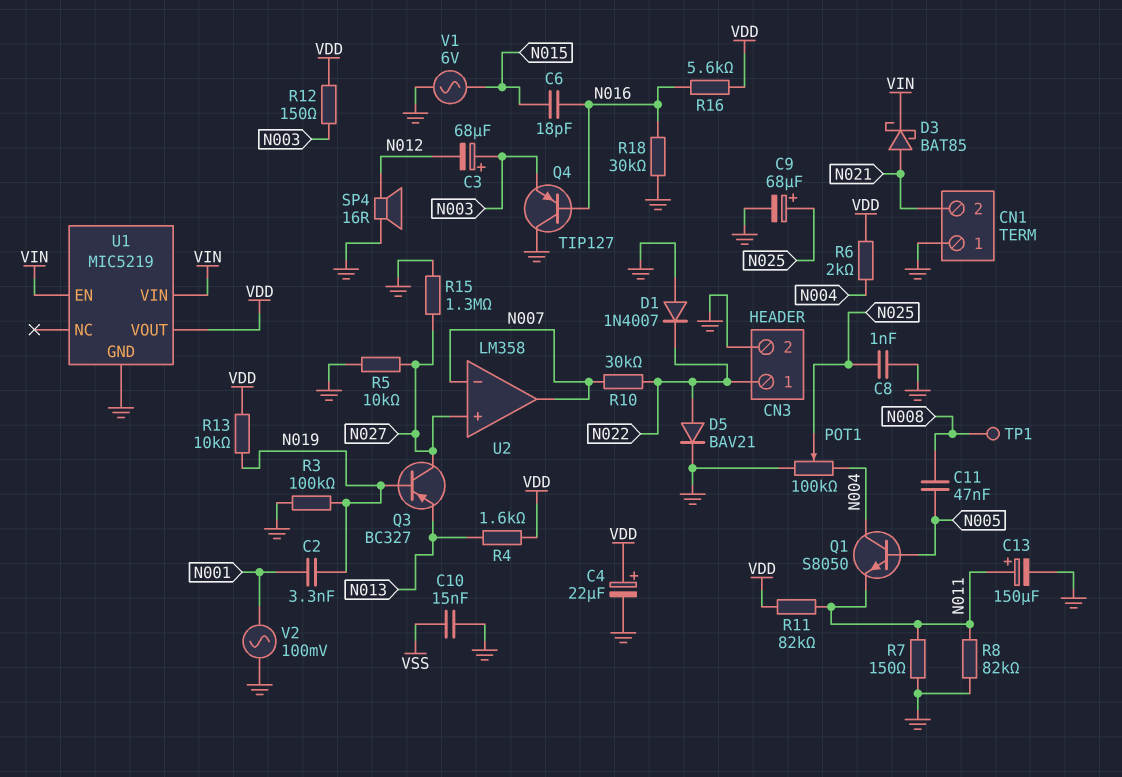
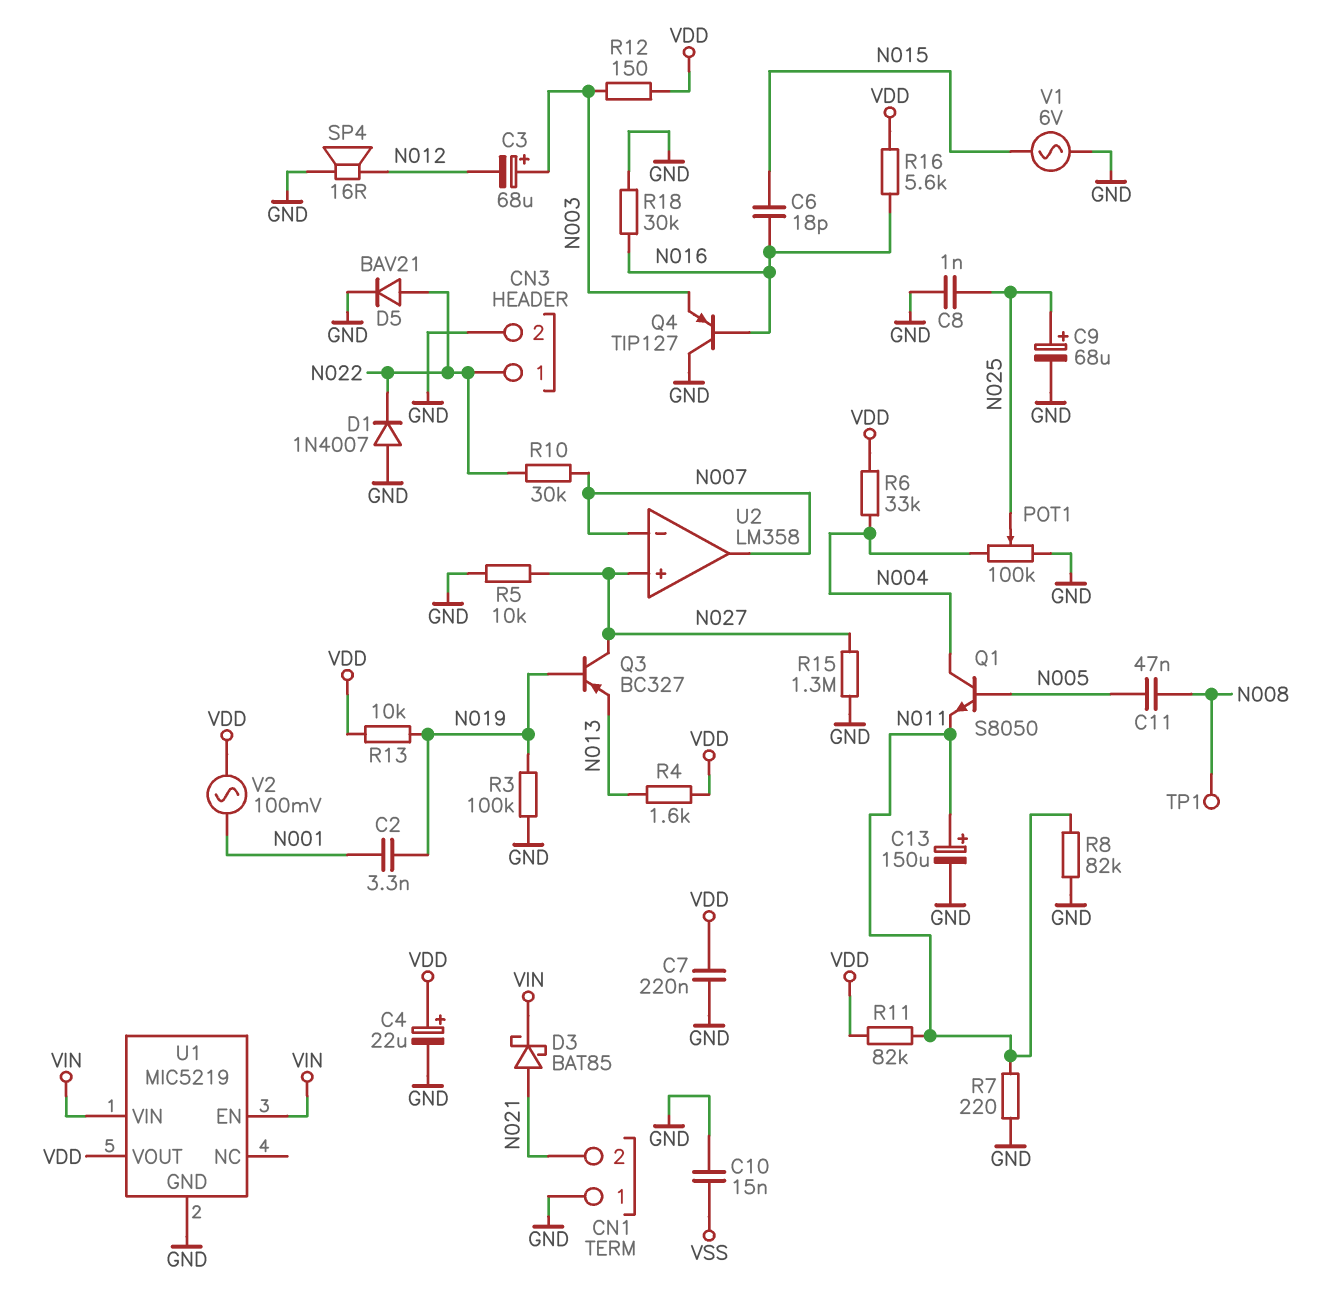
C7: none -> 220nF (GND, VDD)
R6: 2k (N004, VDD) -> 33k (N004, VDD)
R7: 150 (GND, N011) -> 220 (GND, N011)
V2: AC 100mV (GND, N001) -> AC 100mV (N001, VDD)

